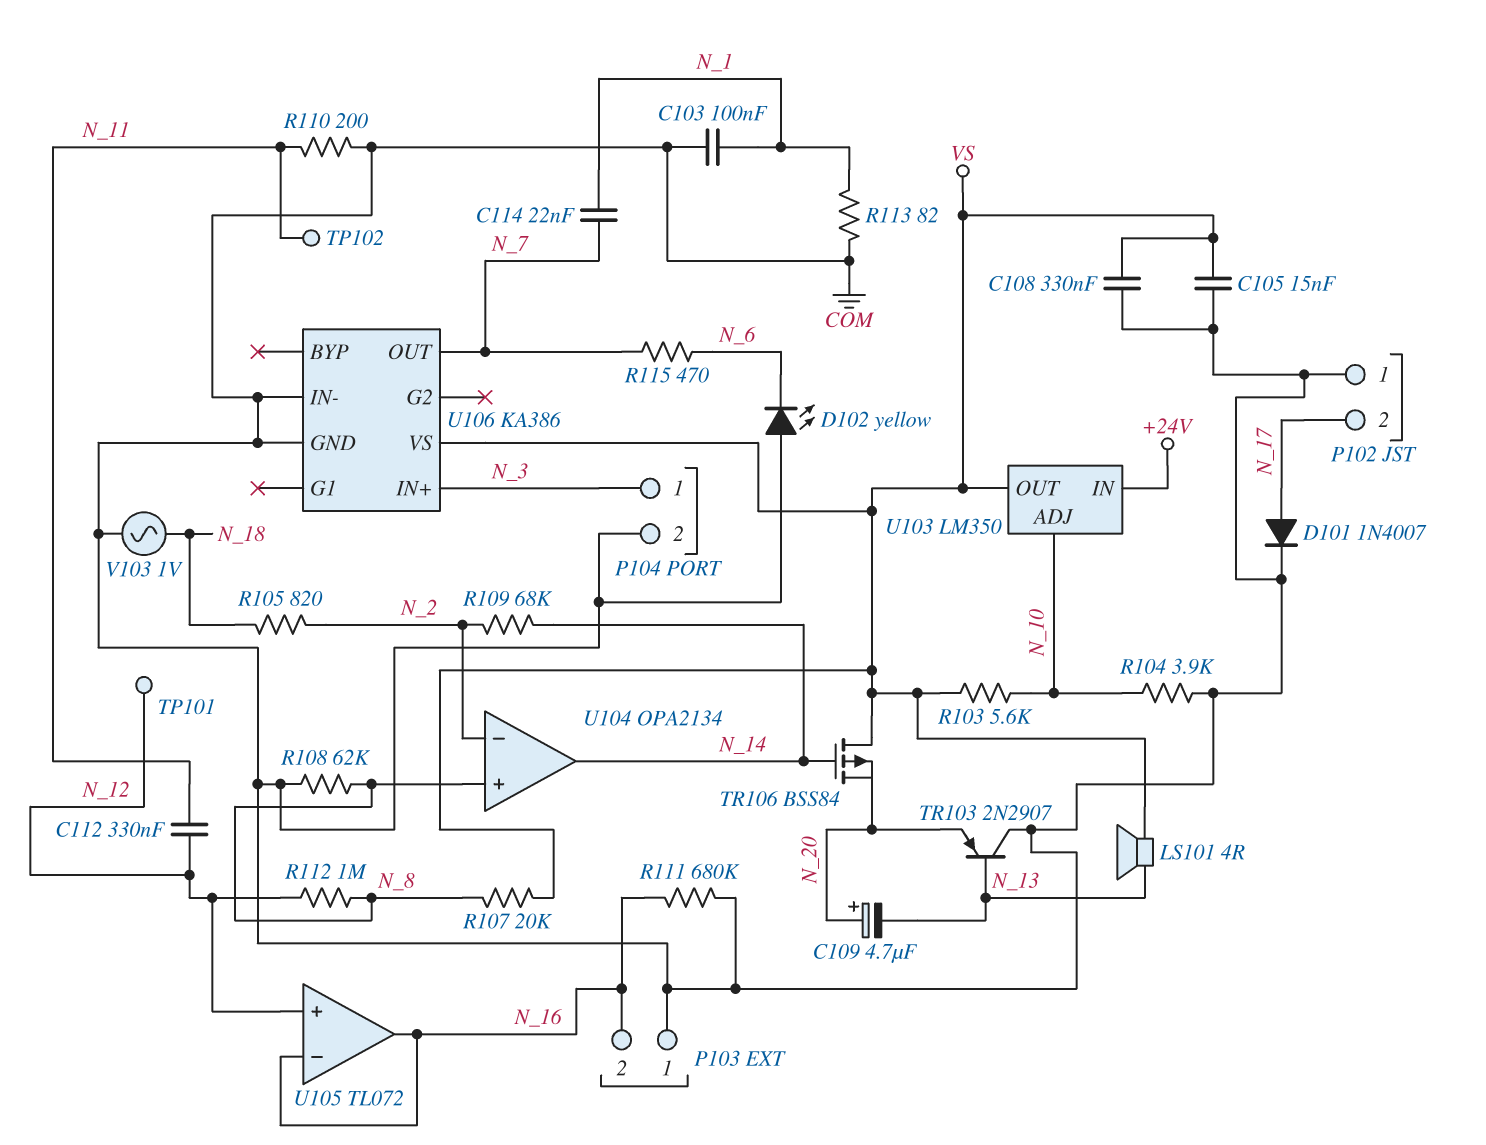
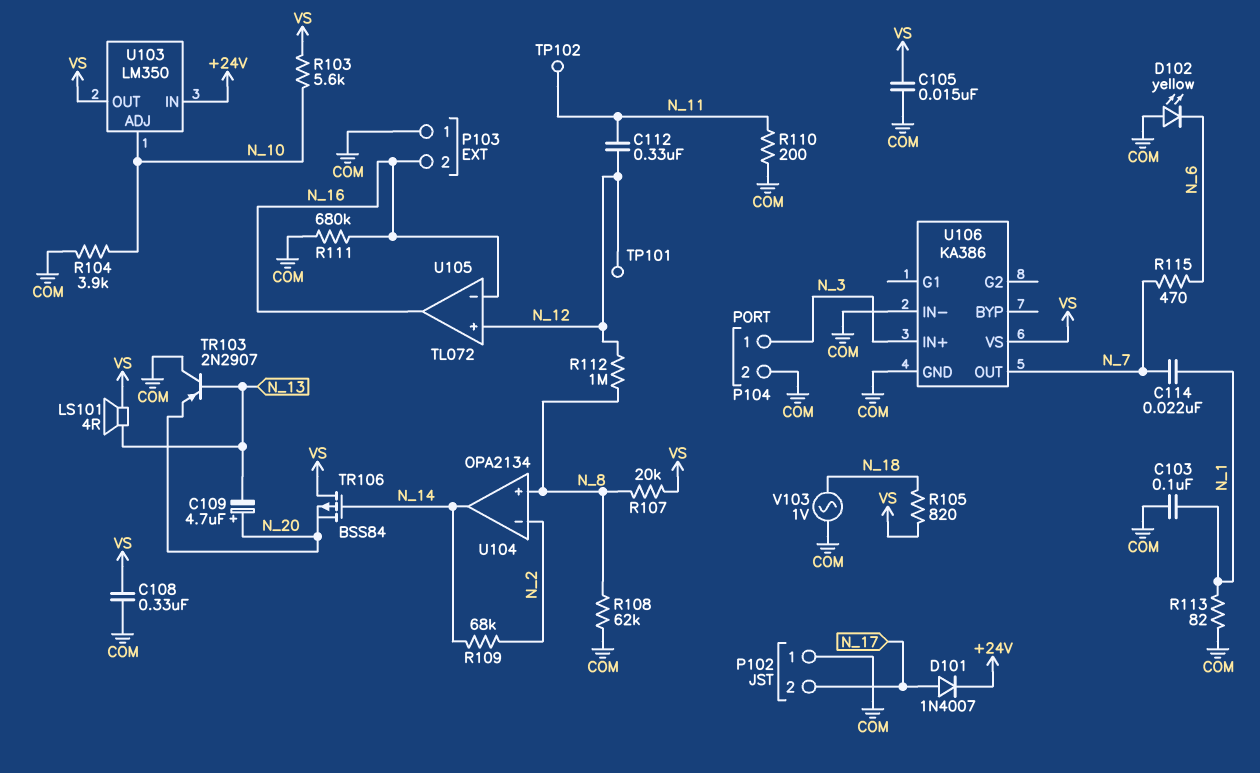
D101: diode 1N4007 (A N_17, K COM) -> diode 1N4007 (A N_17, K +24V)
R105: 820 (N_2, N_18) -> 820 (N_18, VS)

